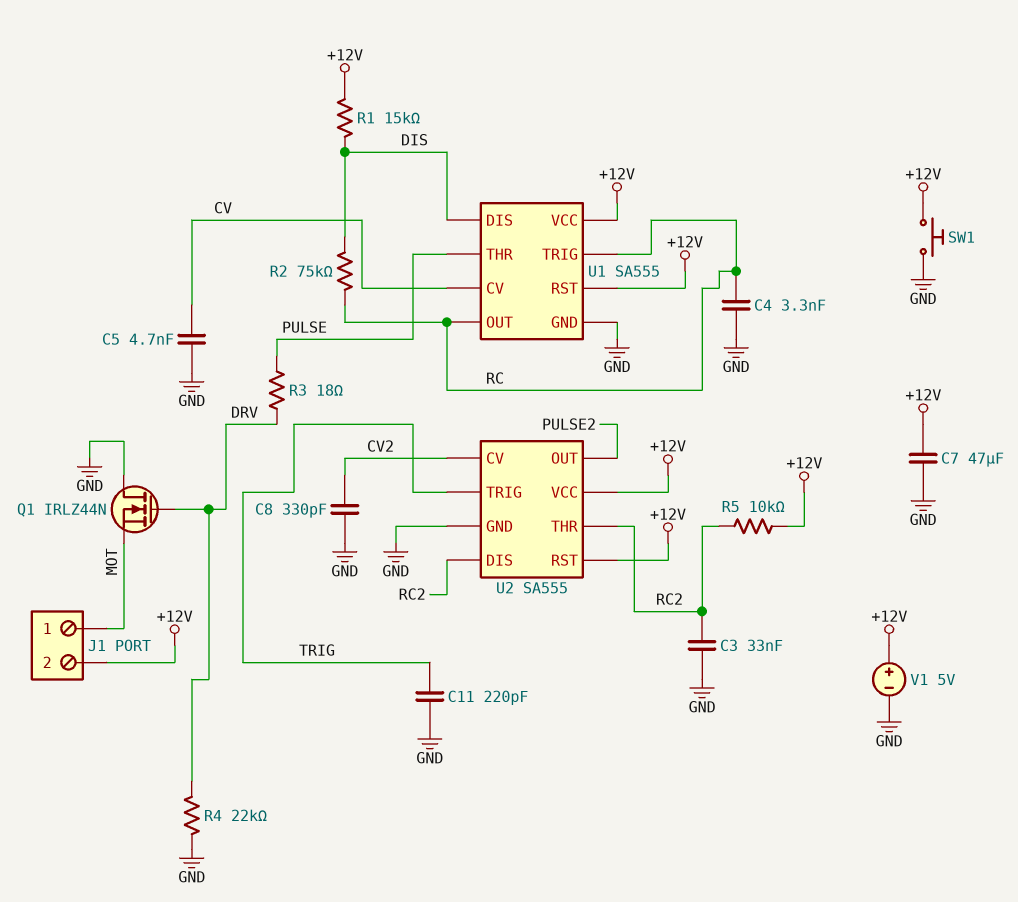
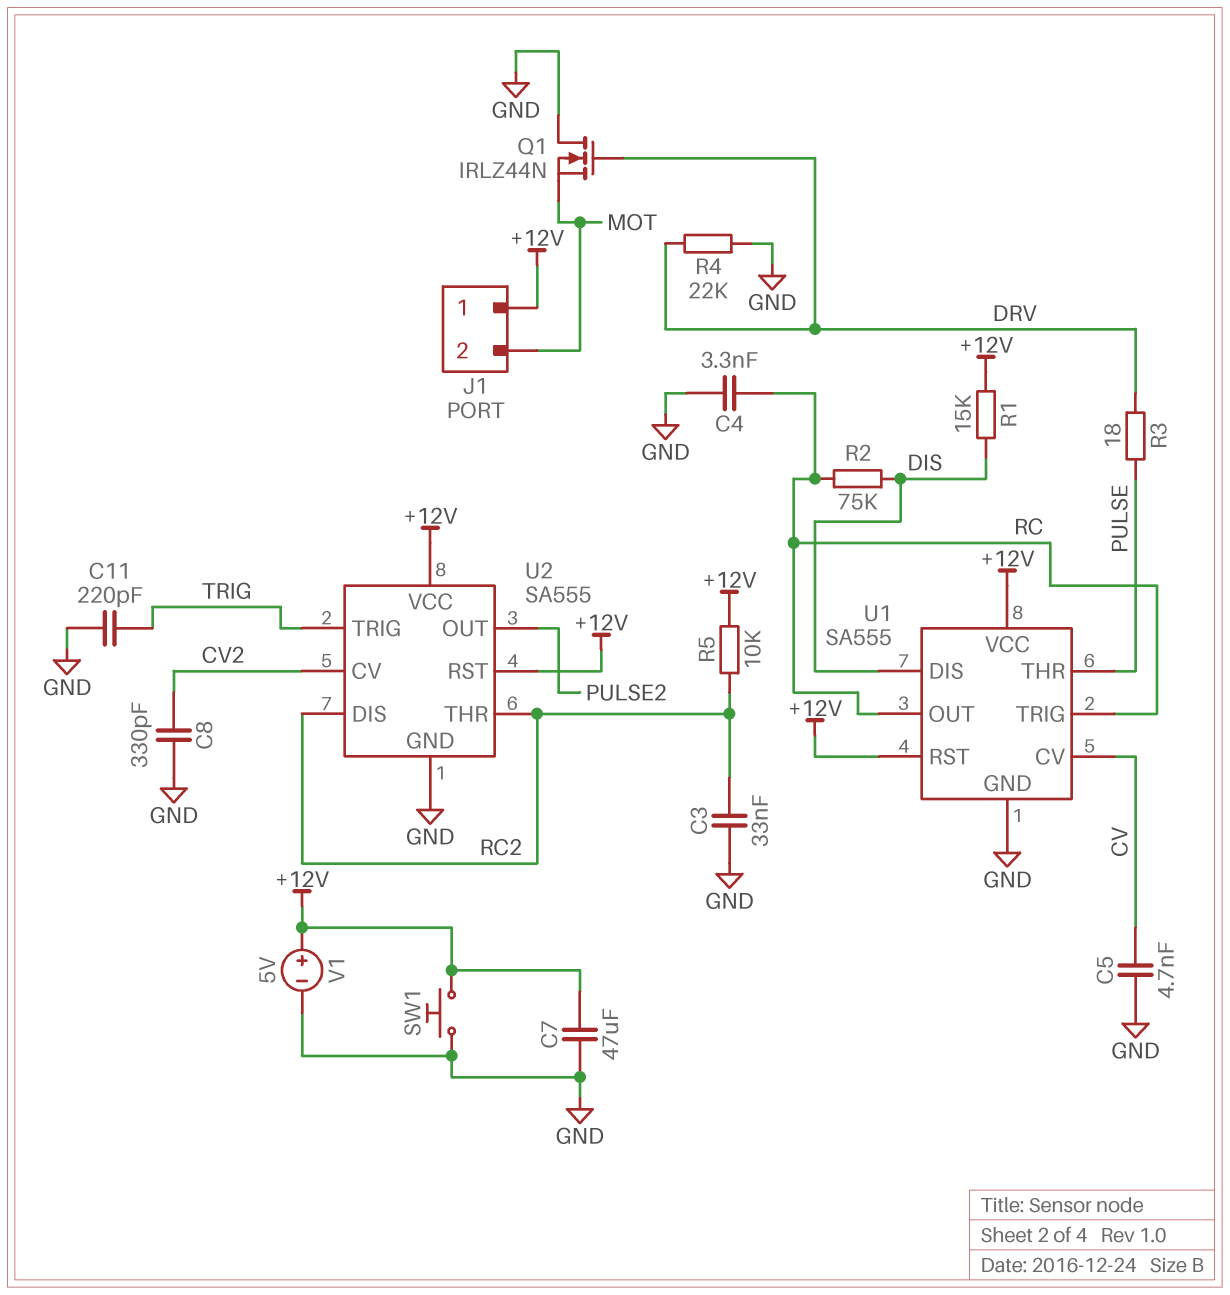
J1 pin 1: MOT -> +12V
J1 pin 2: +12V -> MOT

